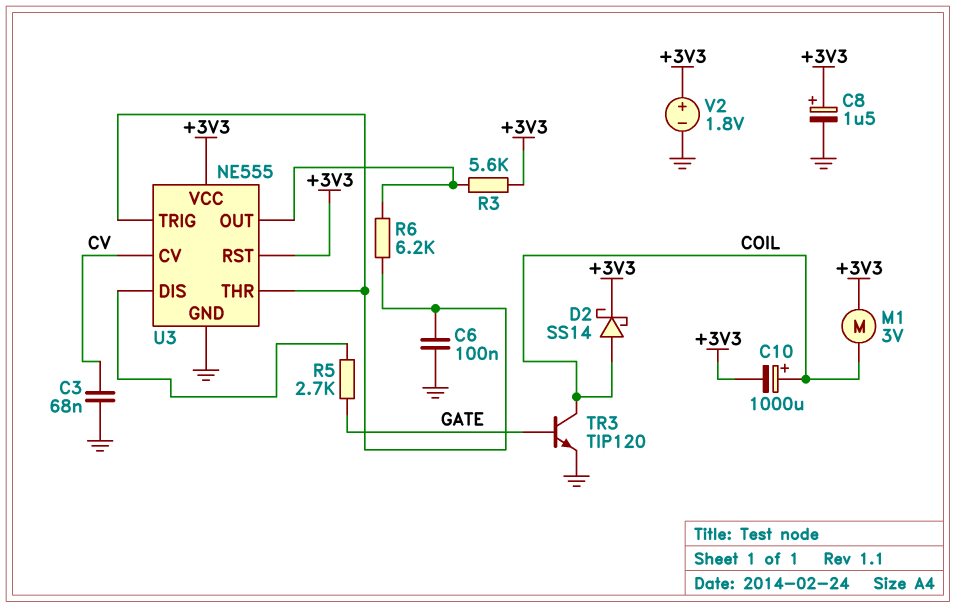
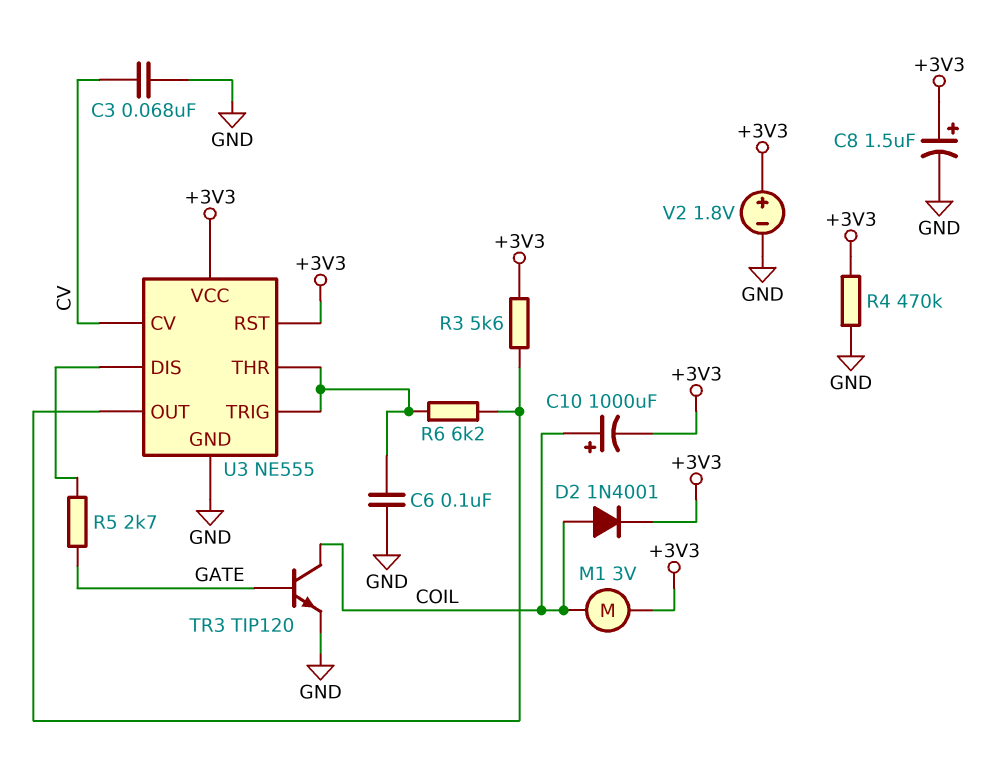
D2: schottky SS14 (A COIL, K +3V3) -> diode 1N4001 (A COIL, K +3V3)
R4: none -> 470k (+3V3, GND)

